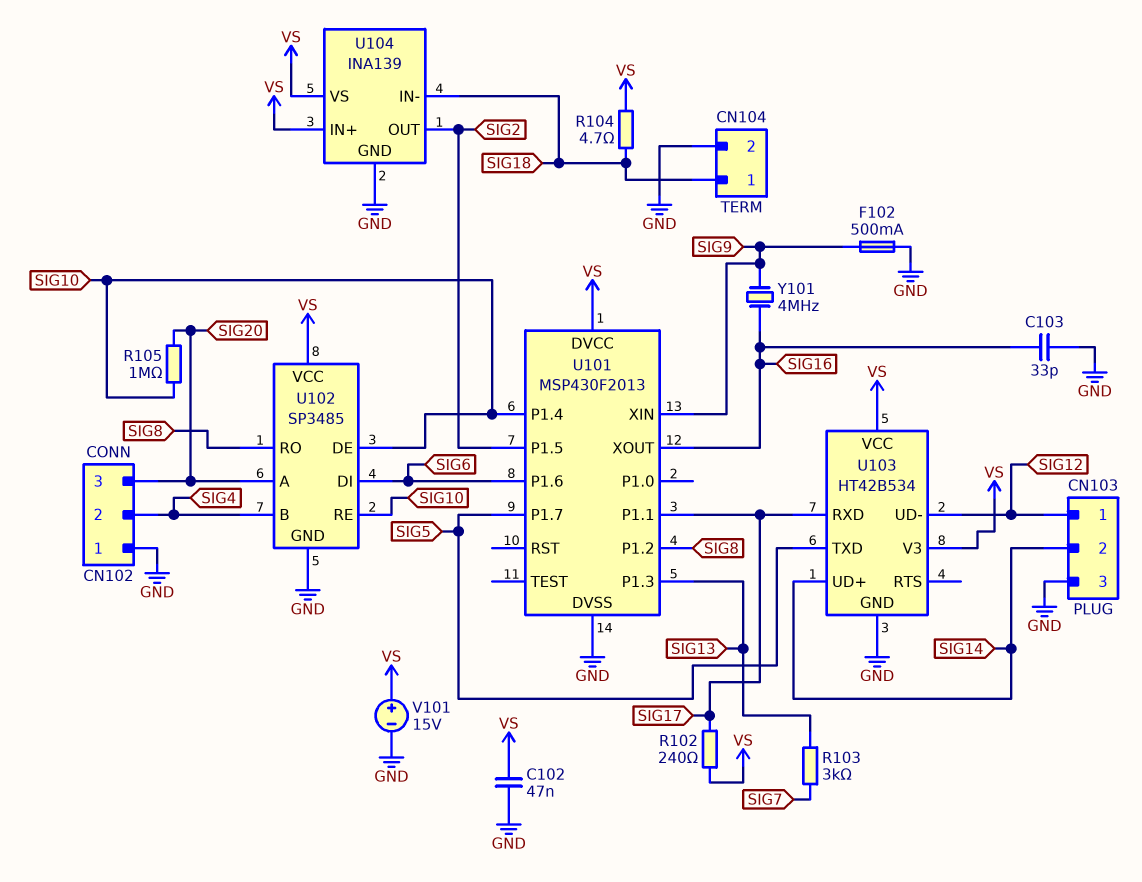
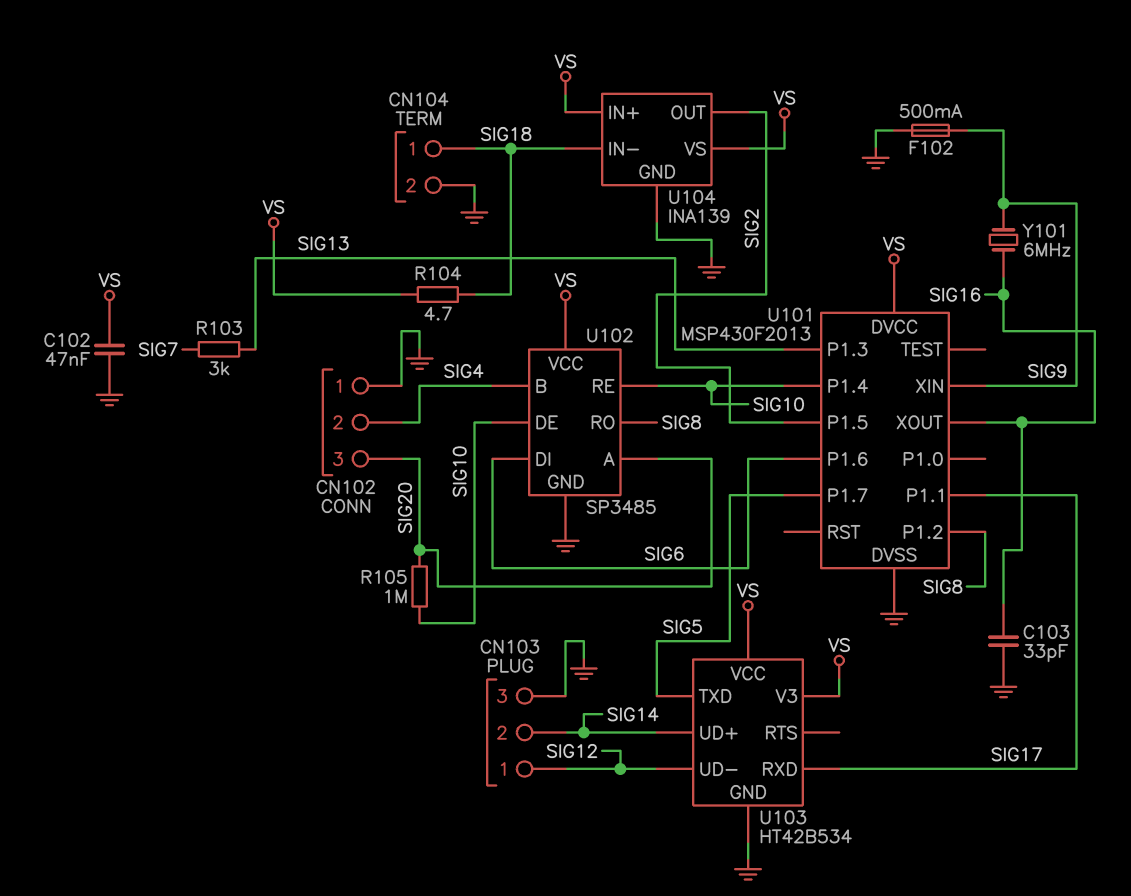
R102: 240 (SIG17, VS) -> none
V101: 15V (plus VS, minus GND) -> none
Y101: 4MHz (SIG9, SIG16) -> 6MHz (SIG9, SIG16)

